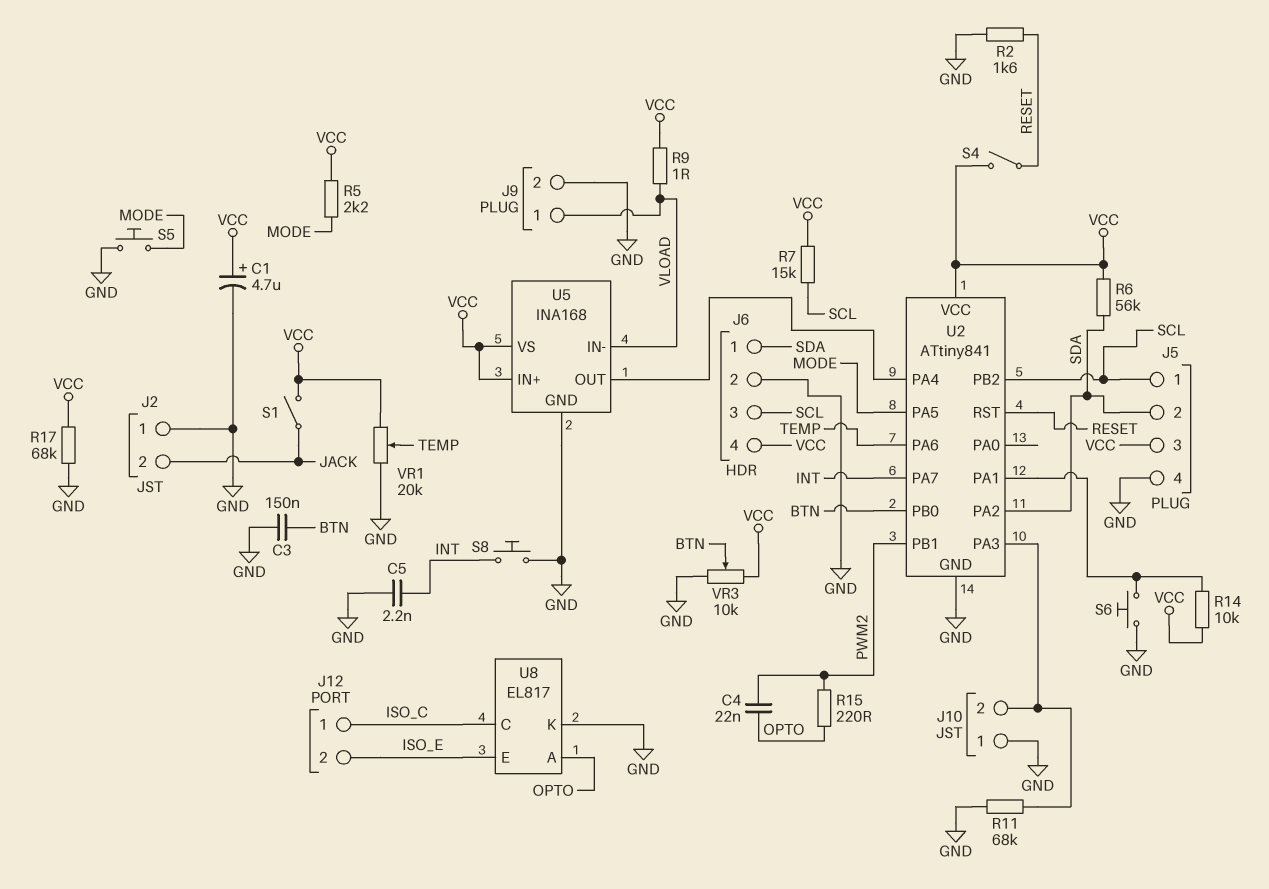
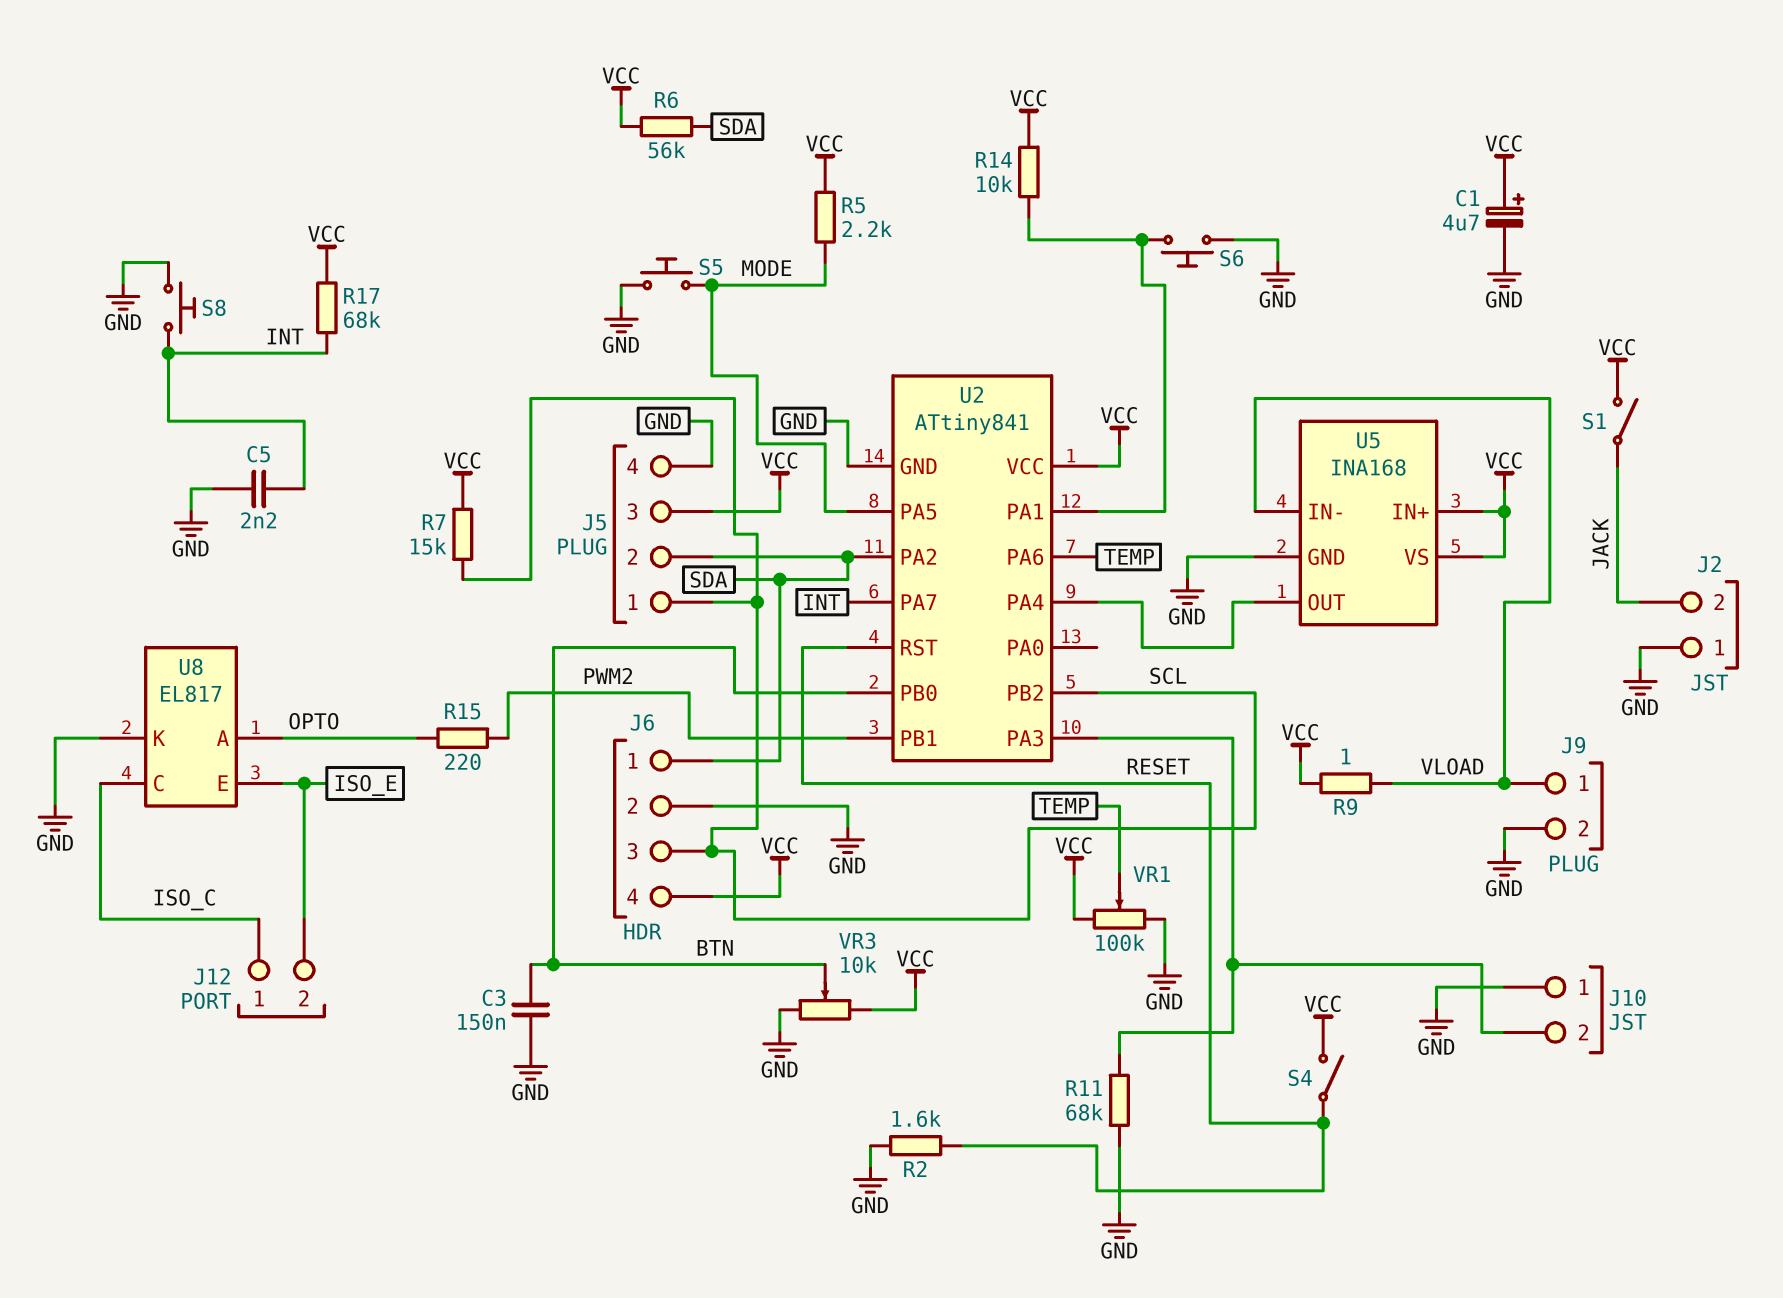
C4: 22nF (OPTO, PWM2) -> none
R17: 68k (GND, VCC) -> 68k (INT, VCC)
VR1: 20k (GND, VCC, wiper TEMP) -> 100k (GND, VCC, wiper TEMP)

